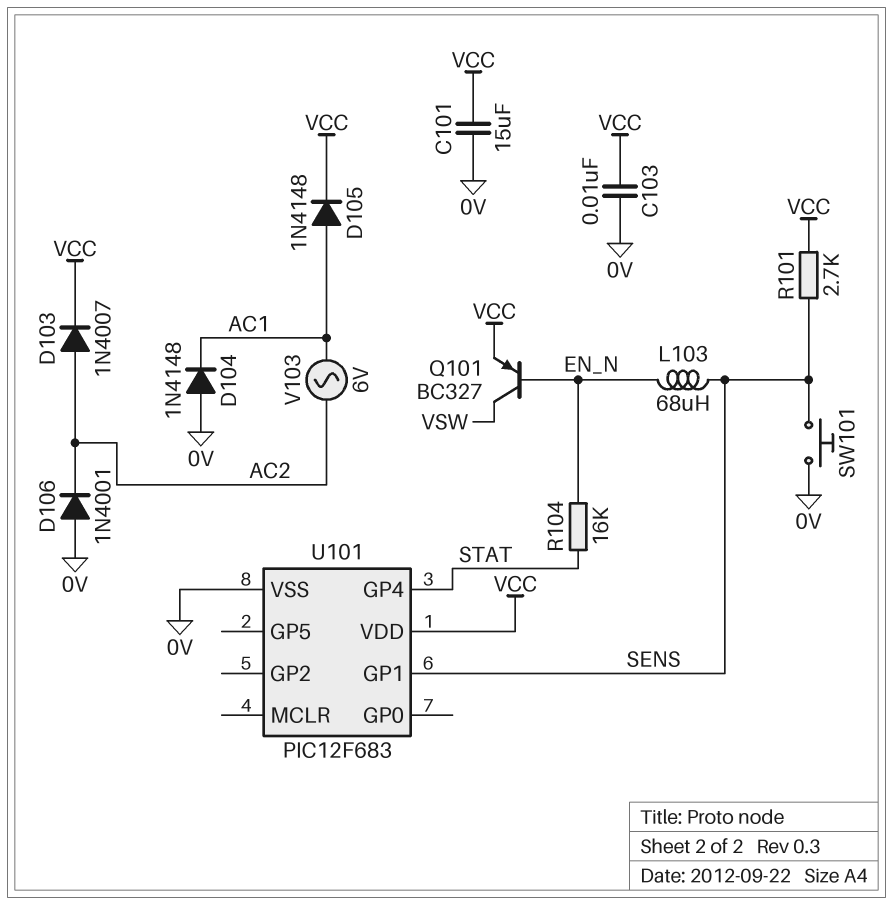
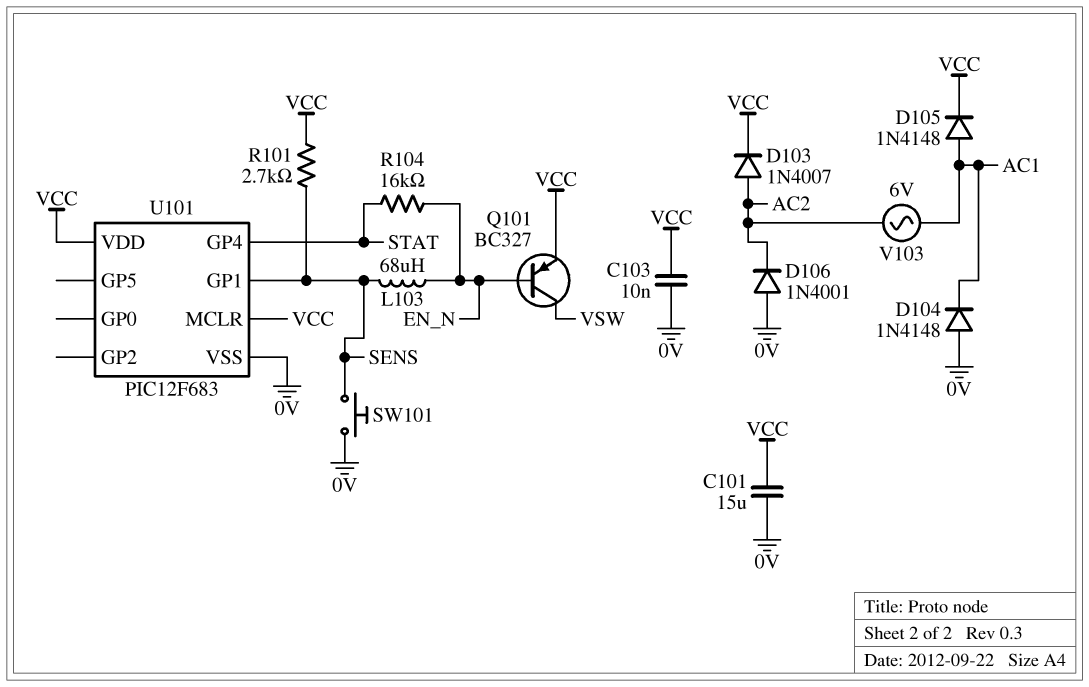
U101 pin MCLR: none -> VCC

